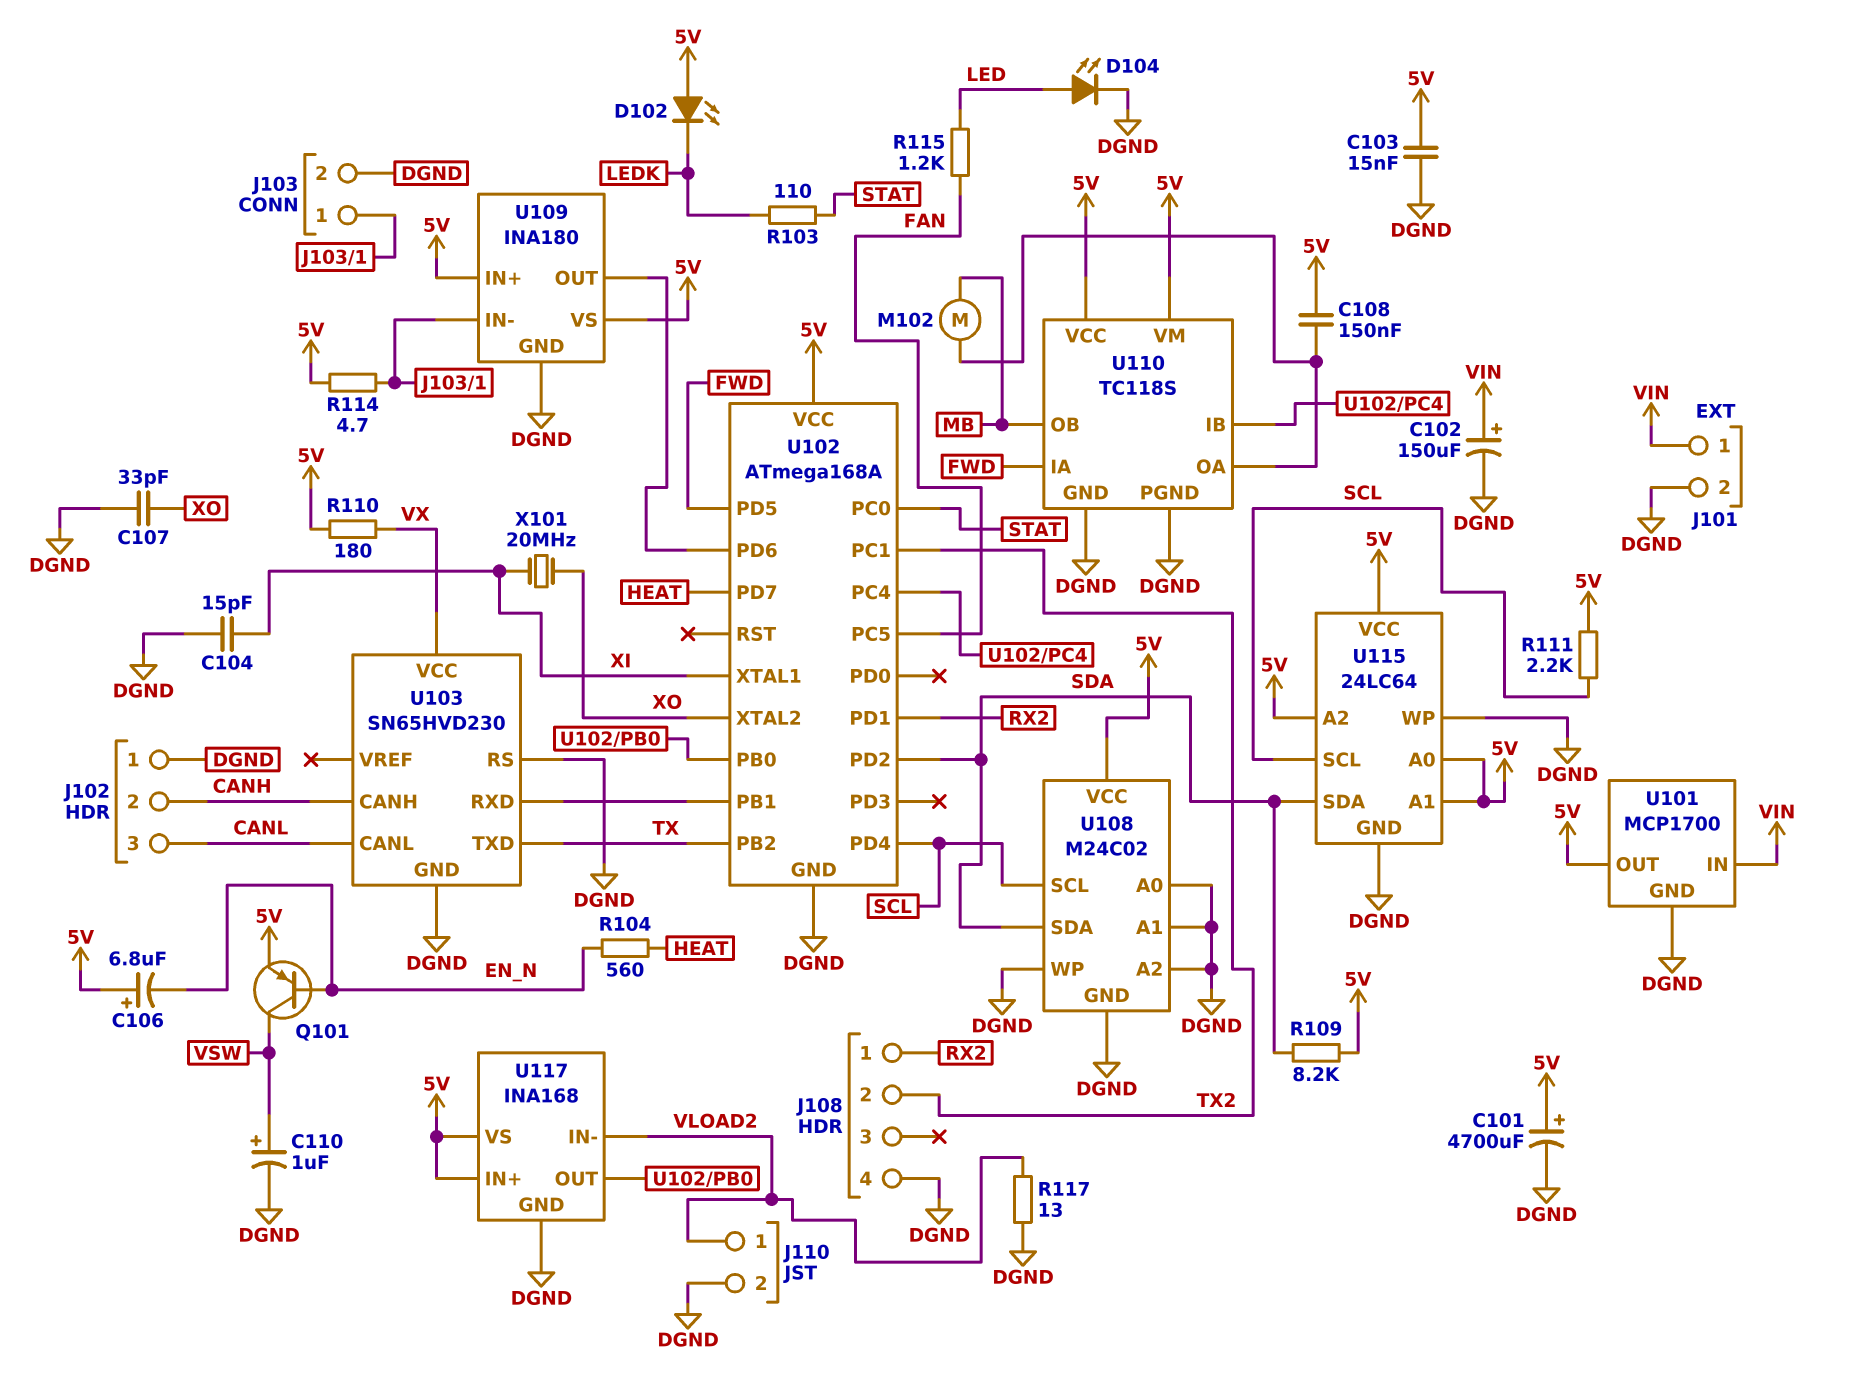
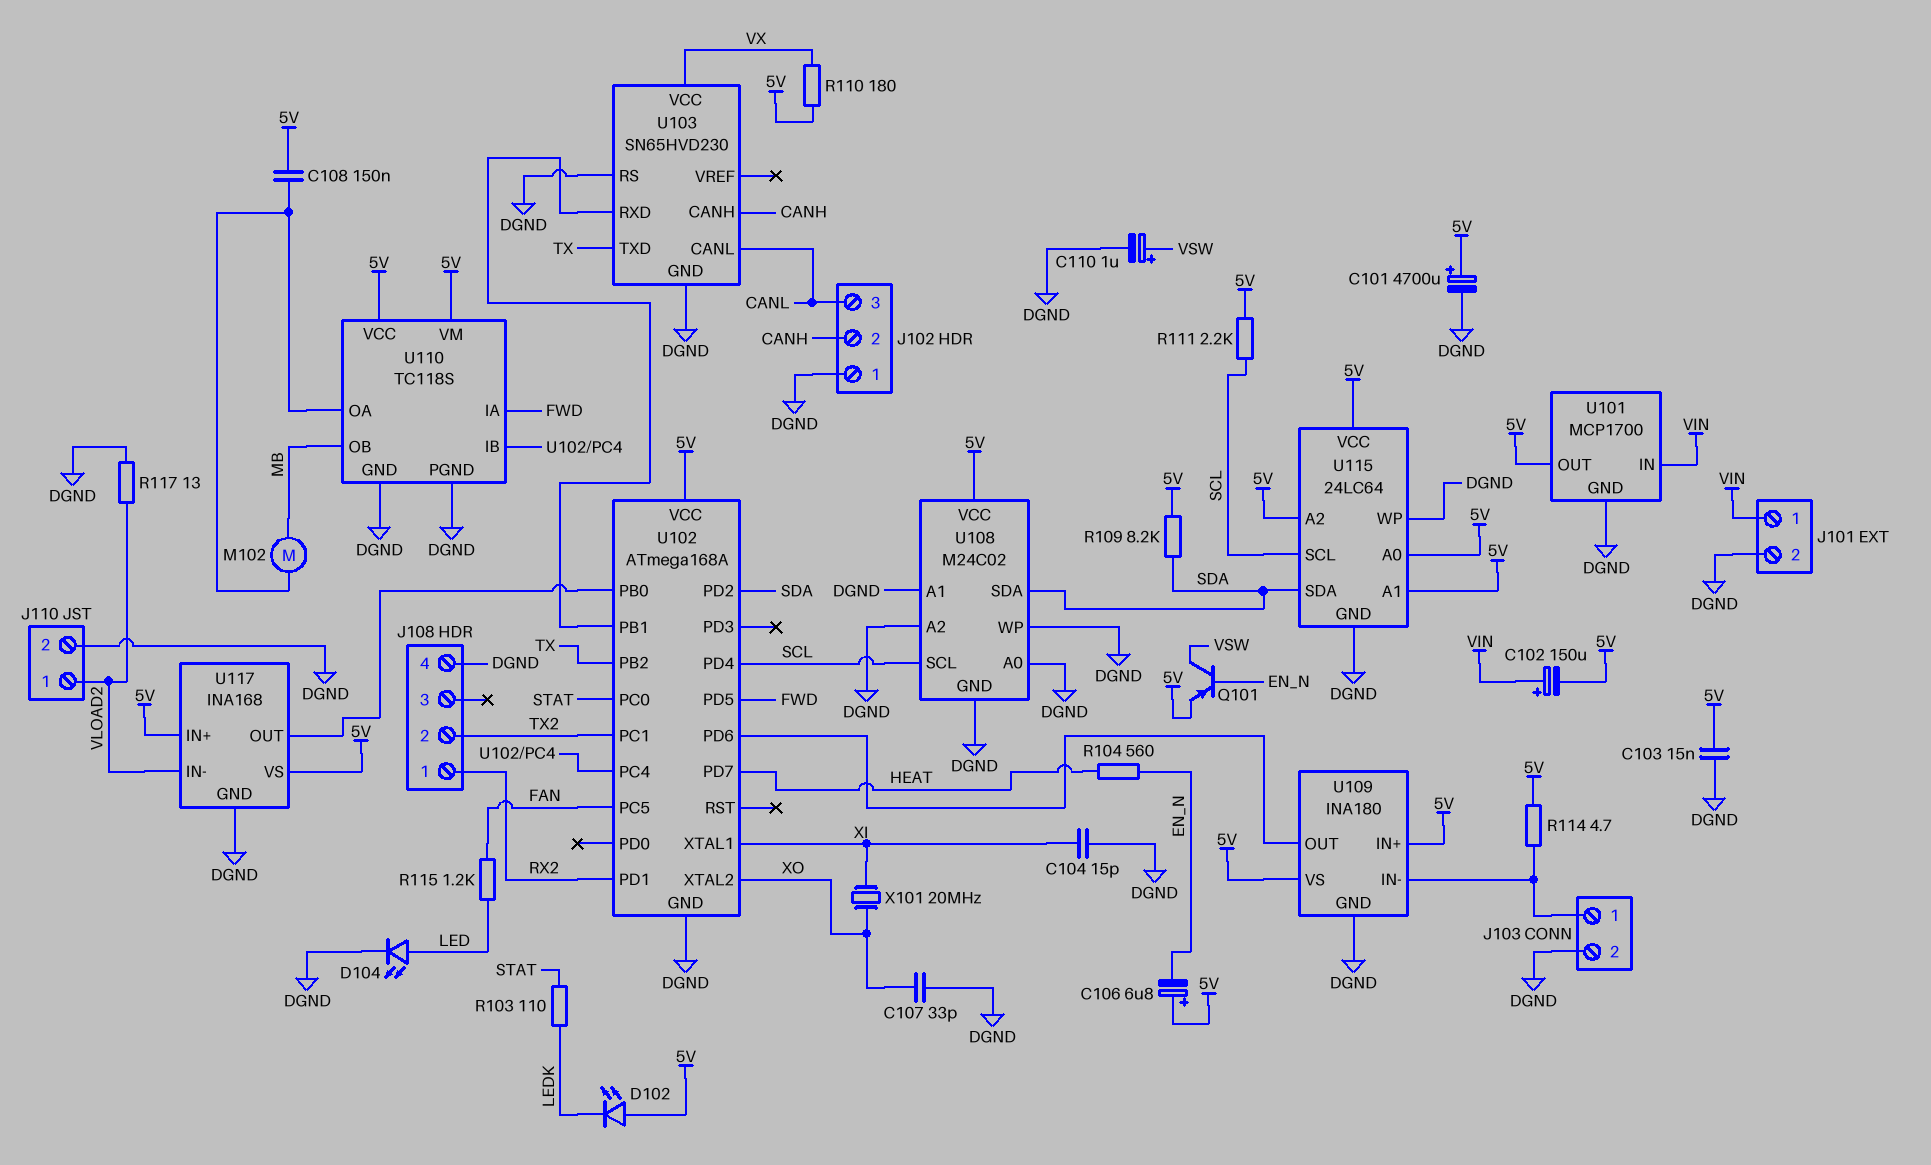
C102: 150uF (plus VIN, minus DGND) -> 150uF (plus VIN, minus 5V)

